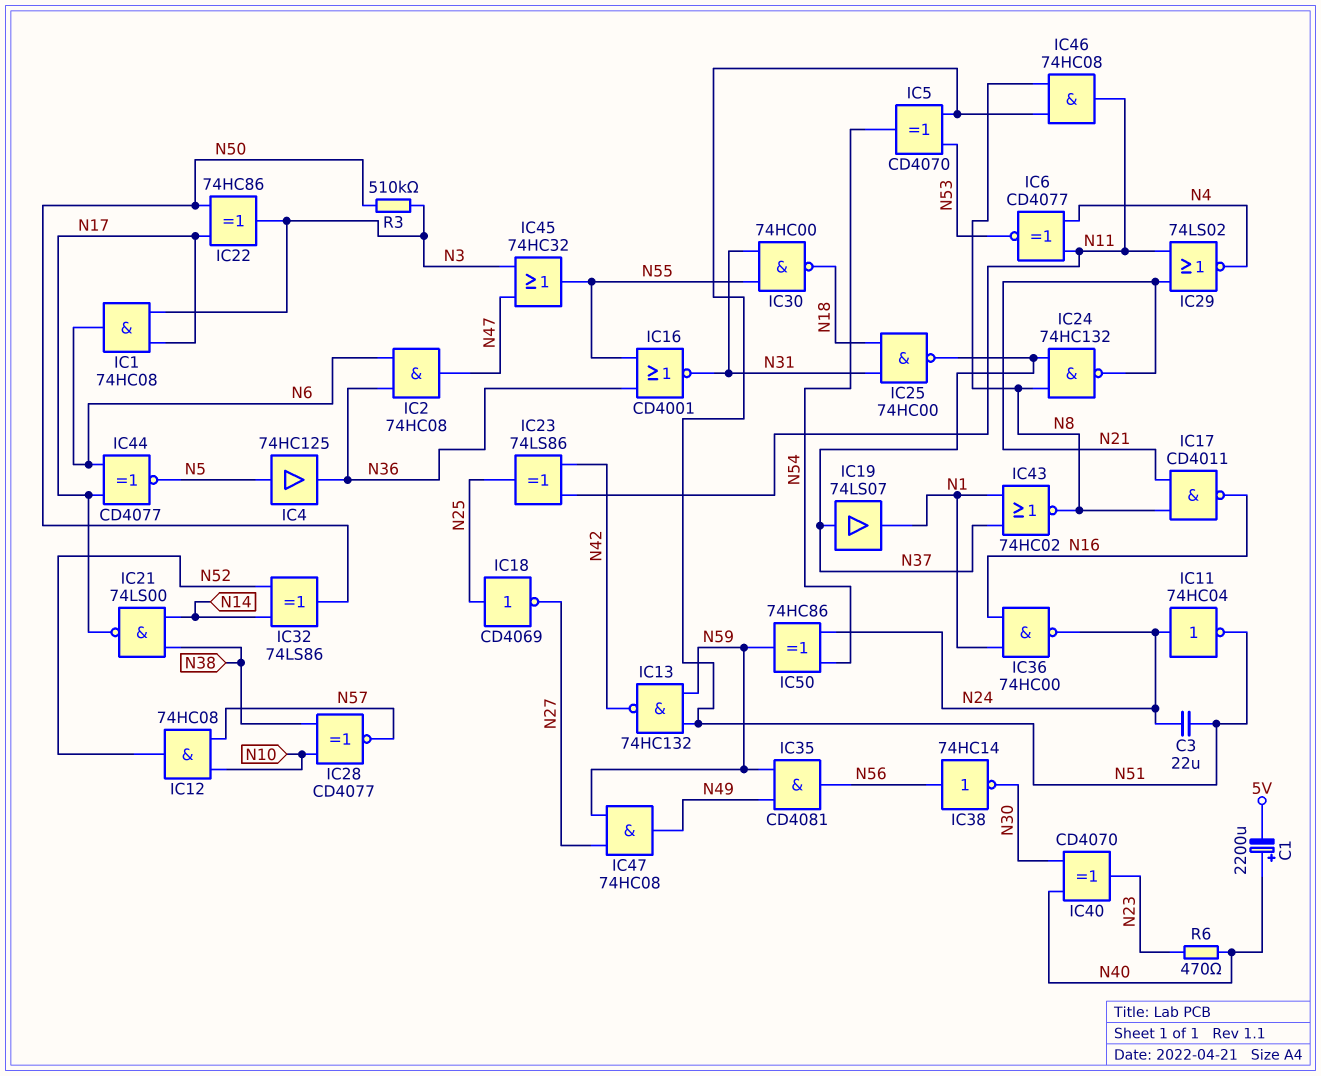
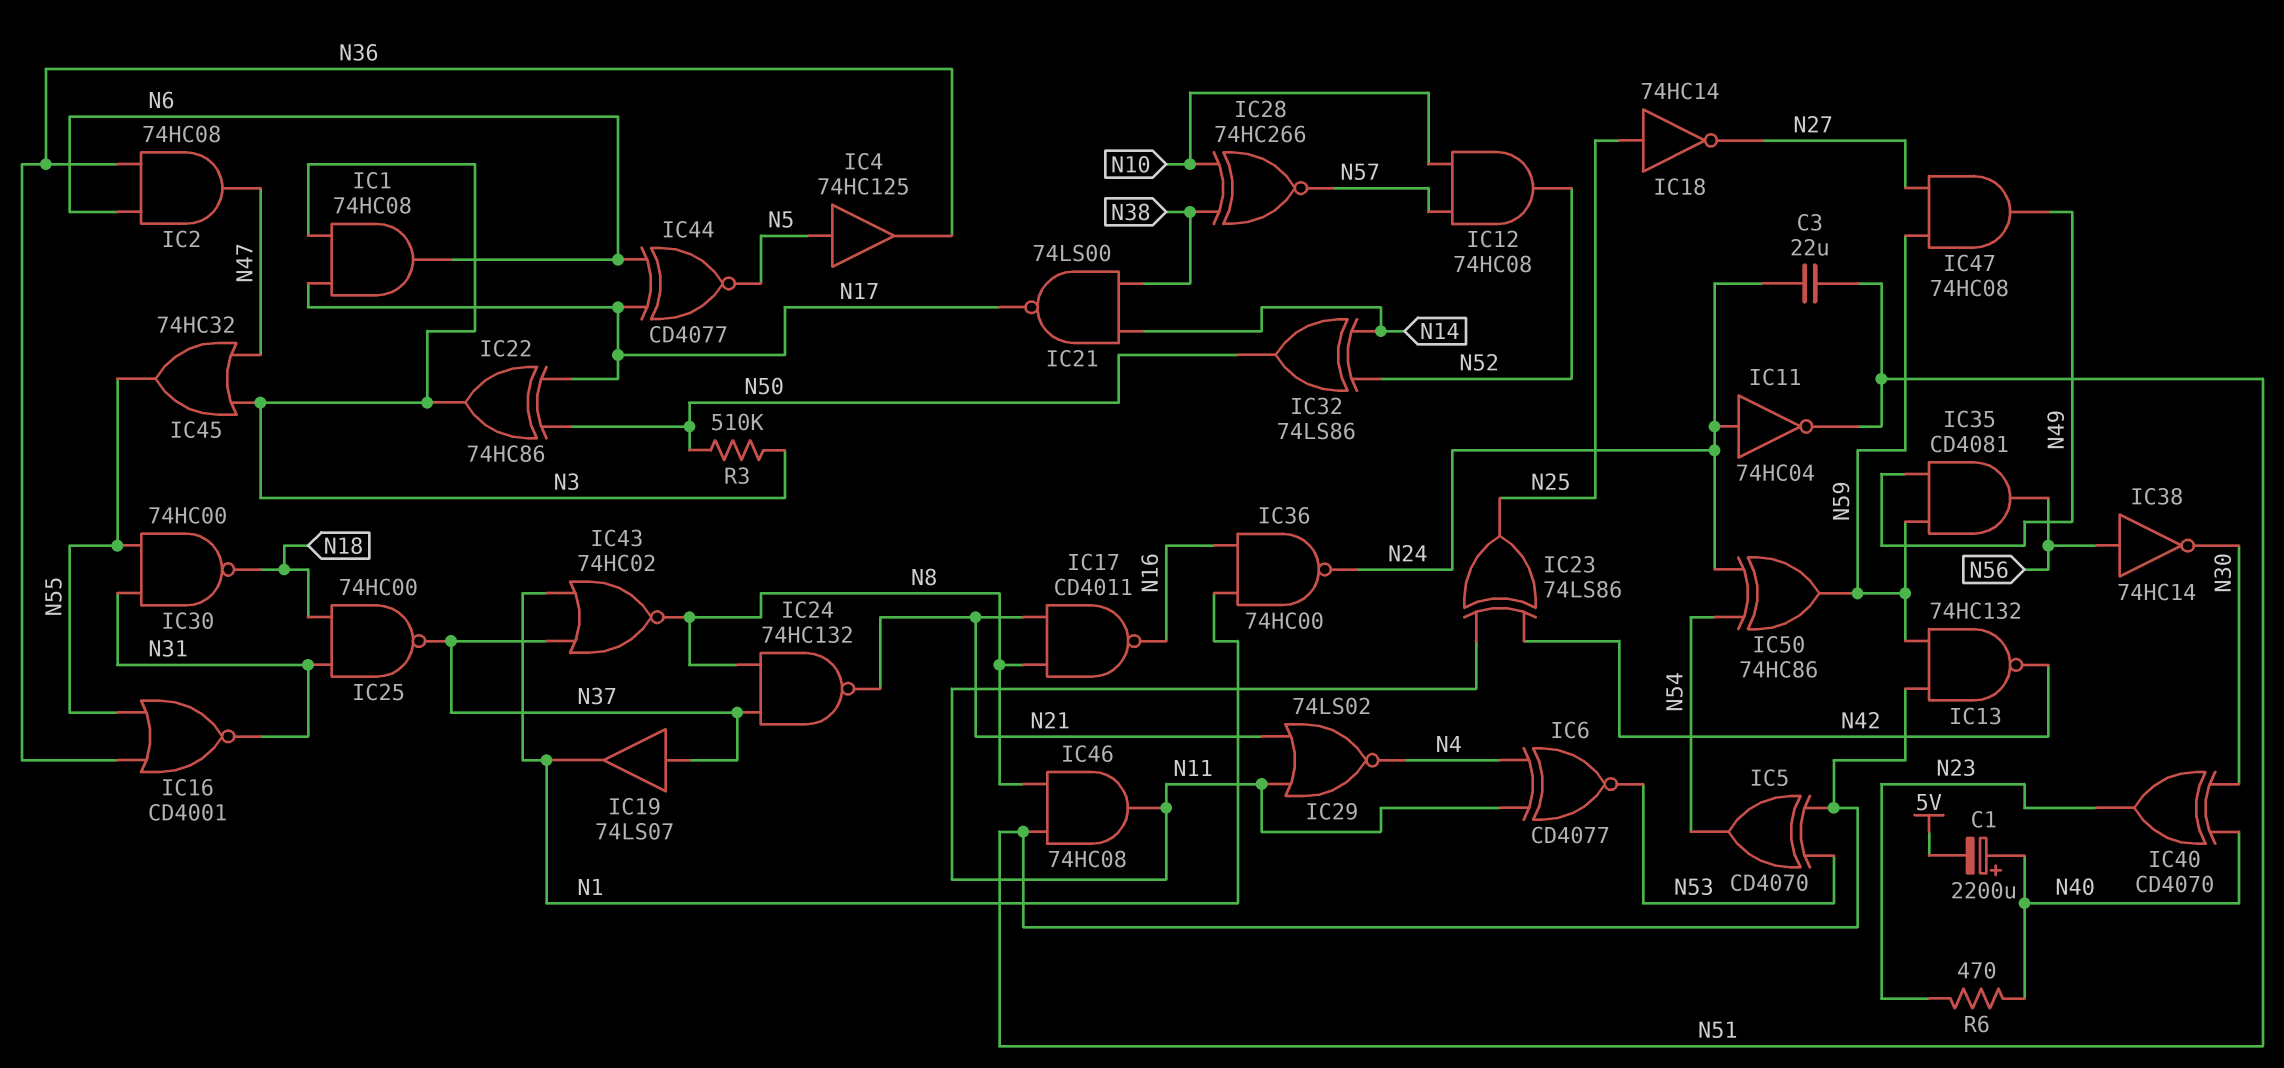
IC18: NOT CD4069 (in N25, out N27) -> NOT 74HC14 (in N25, out N27)
IC28: XNOR CD4077 (in N10, in N38, out N57) -> XNOR 74HC266 (in N10, in N38, out N57)

